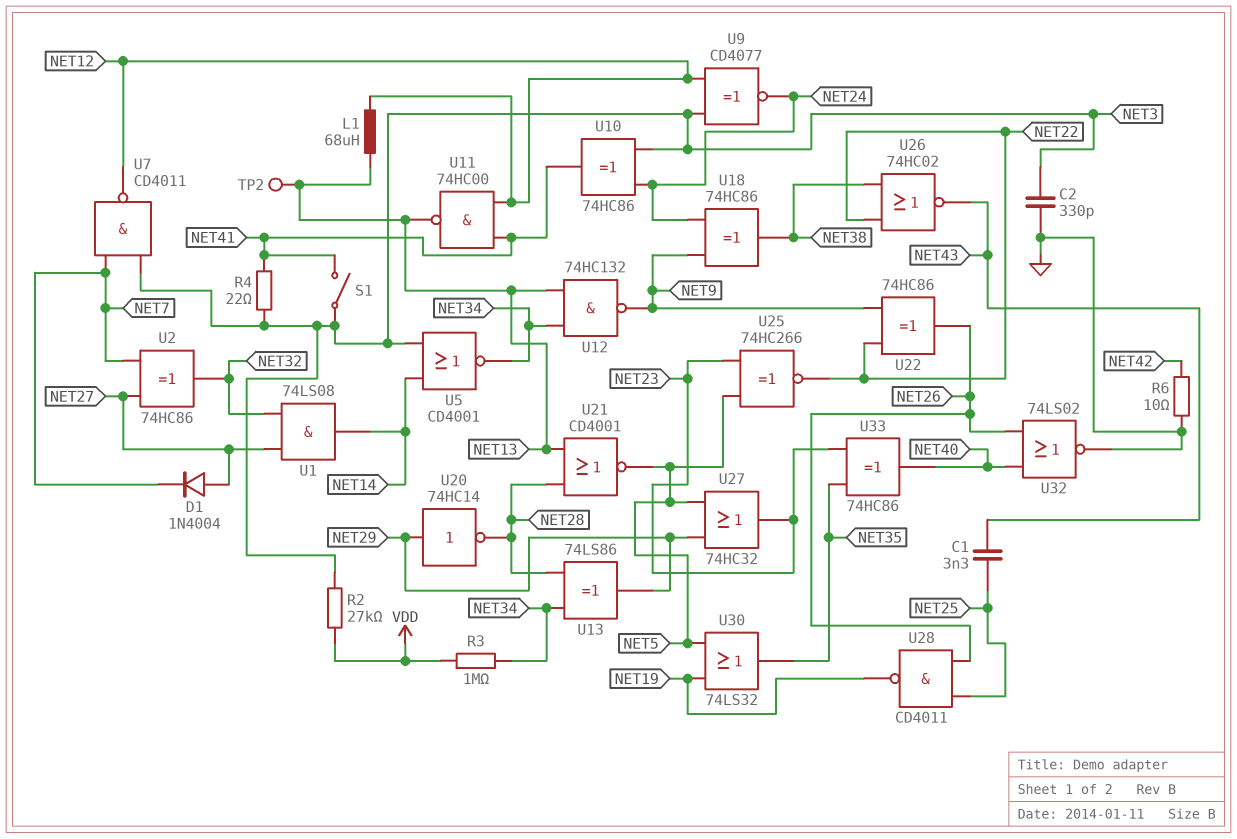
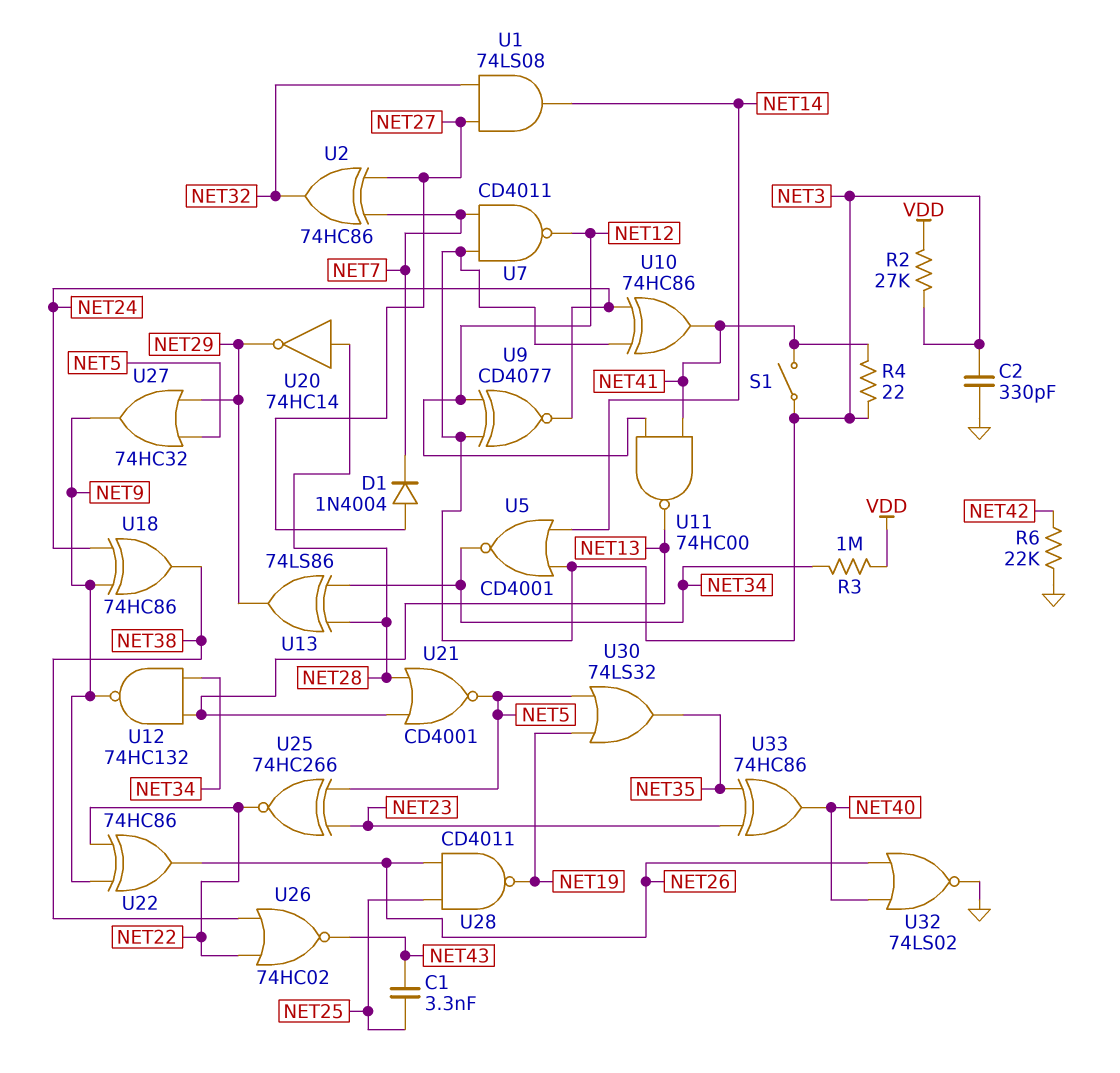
L1: 68uH (NET12, NET13) -> none
R6: 10 (GND, NET42) -> 22k (GND, NET42)
TP2: test point (NET13) -> none
U20: NOT 74HC14 (in NET29, out NET28) -> NOT 74HC14 (in NET28, out NET29)
U27: OR 74HC32 (in NET5, in NET29, out NET23) -> OR 74HC32 (in NET5, in NET29, out NET9)

